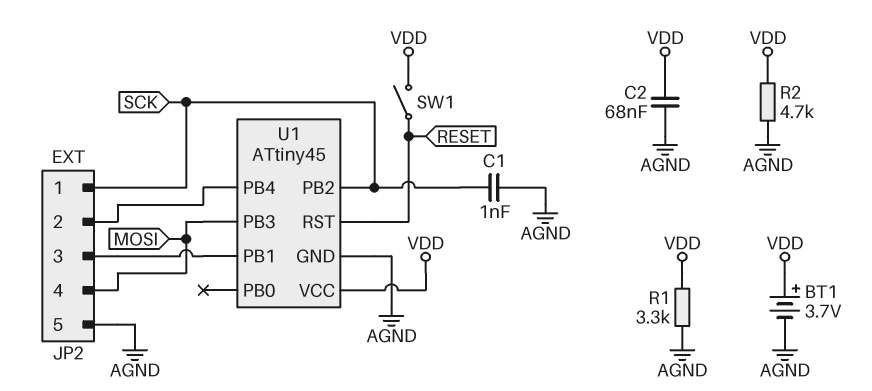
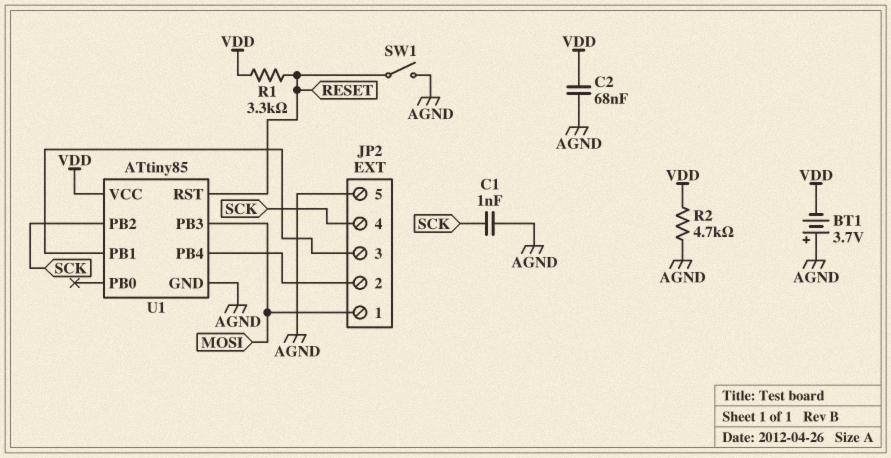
BT1: 3.7V (plus VDD, minus AGND) -> 3.7V (plus AGND, minus VDD)
JP2 pin 1: SCK -> MOSI
JP2 pin 4: MOSI -> SCK
R1: 3.3k (AGND, VDD) -> 3.3k (RESET, VDD)
SW1: switch (RESET, VDD) -> switch (AGND, RESET)
U1: ATtiny45 -> ATtiny85

